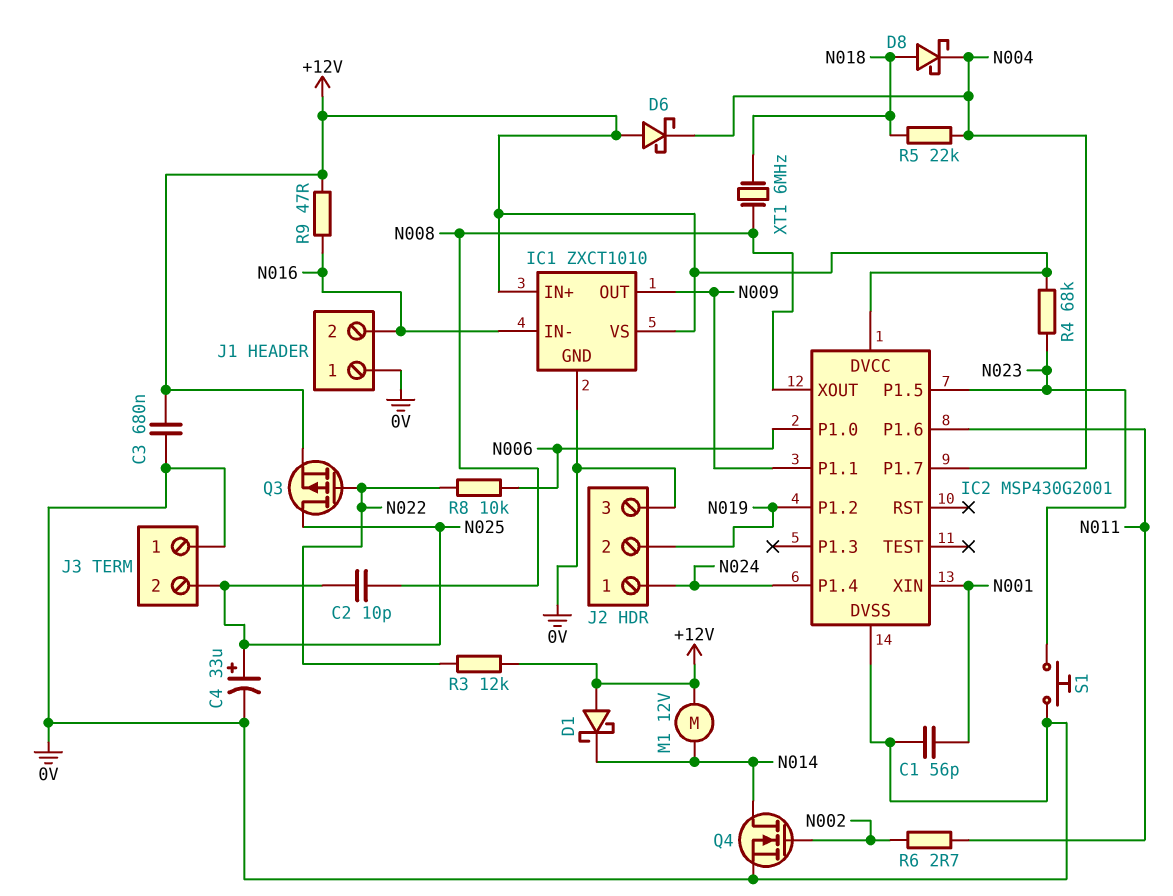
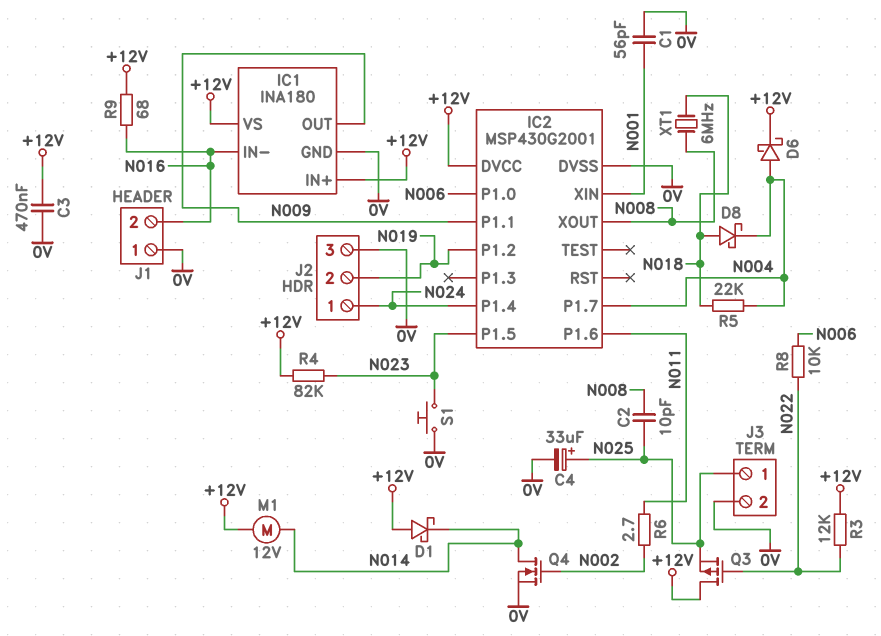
C3: 680nF (+12V, 0V) -> 470nF (+12V, 0V)
D6: schottky (A +12V, K N004) -> schottky (A N004, K +12V)
IC1: ZXCT1010 -> INA180
J3 pin 1: 0V -> N025
J3 pin 2: N025 -> 0V
Q3: PMOS (G N022, D N025, S +12V) -> PMOS (G N022, D +12V, S N025)
R4: 68k (+12V, N023) -> 82k (+12V, N023)
R9: 47 (+12V, N016) -> 68 (+12V, N016)

